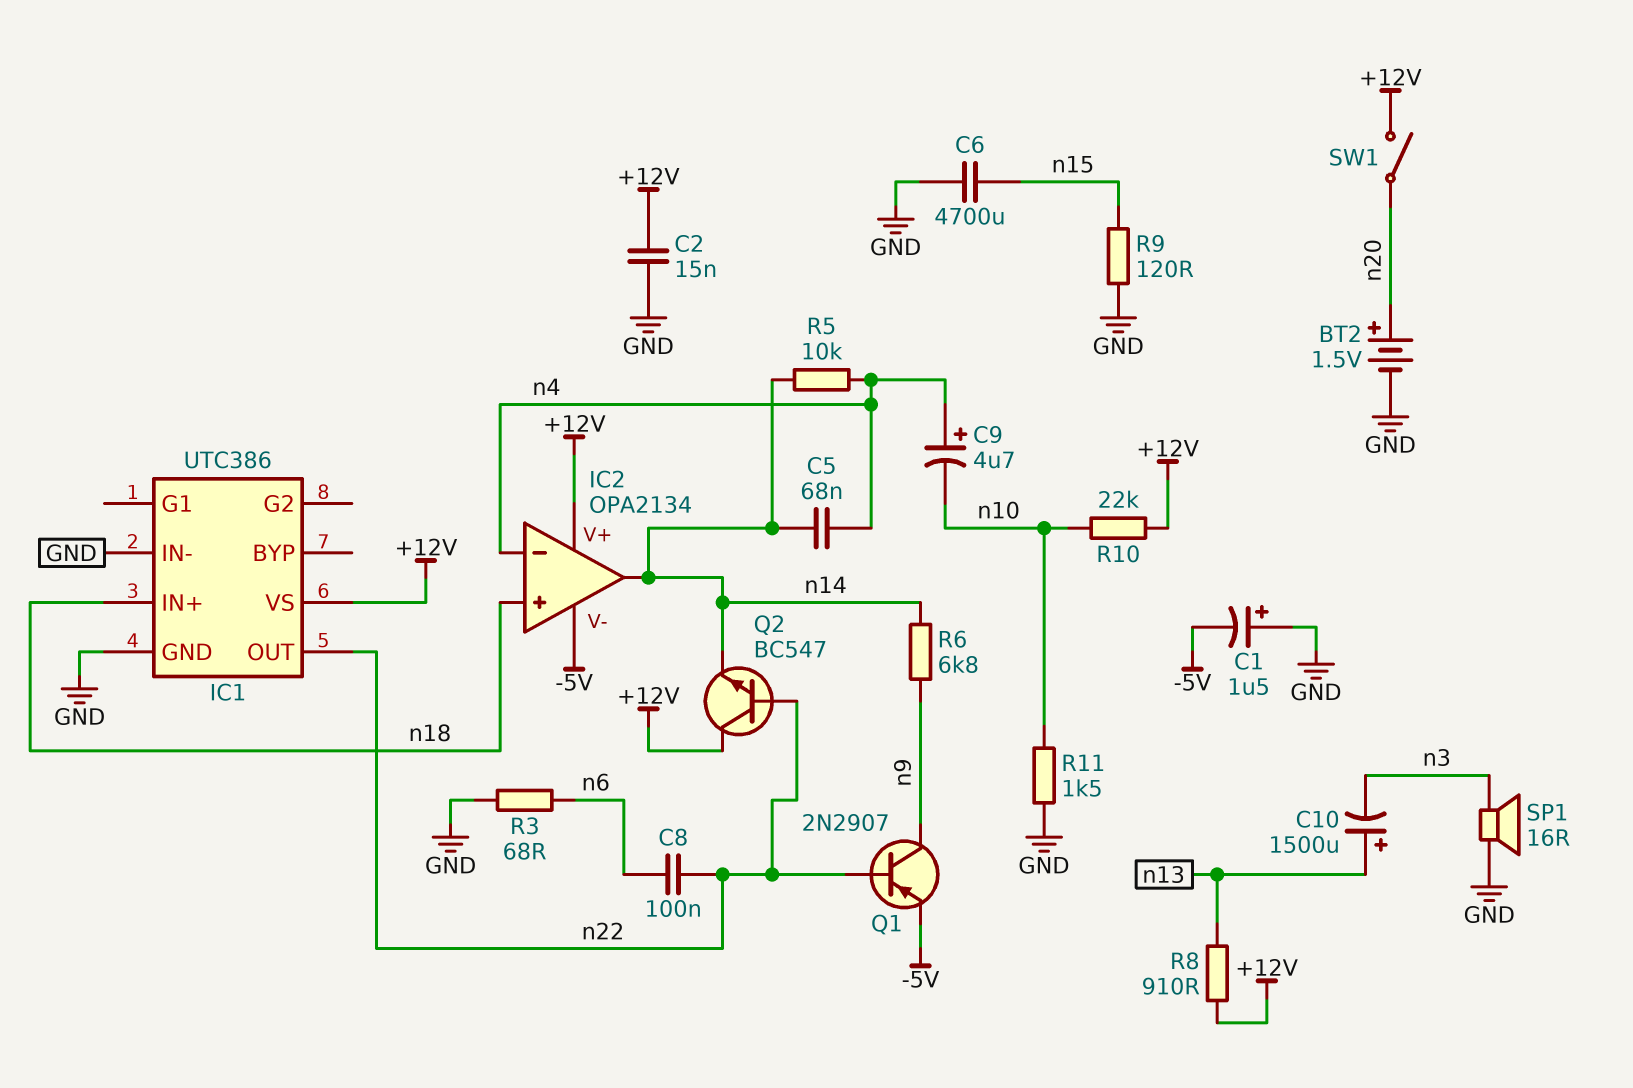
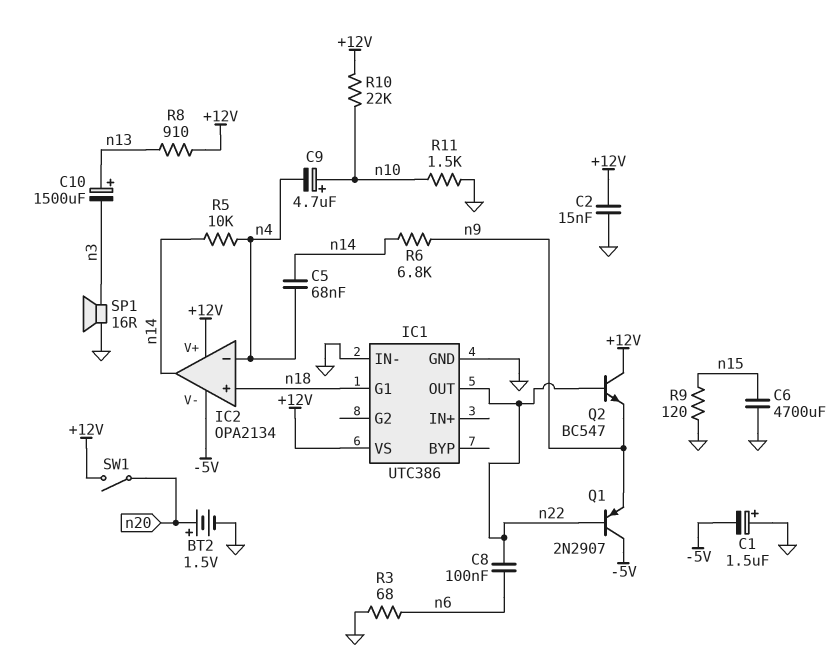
C9: 4.7uF (plus n4, minus n10) -> 4.7uF (plus n10, minus n4)
IC1 pin G1: none -> n18
IC1 pin IN+: n18 -> none
Q1: PNP 2N2907 (B n22, C n9, E -5V) -> PNP 2N2907 (B n22, C -5V, E n9)
Q2: NPN BC547 (B n22, C +12V, E n14) -> NPN BC547 (B n22, C +12V, E n9)

